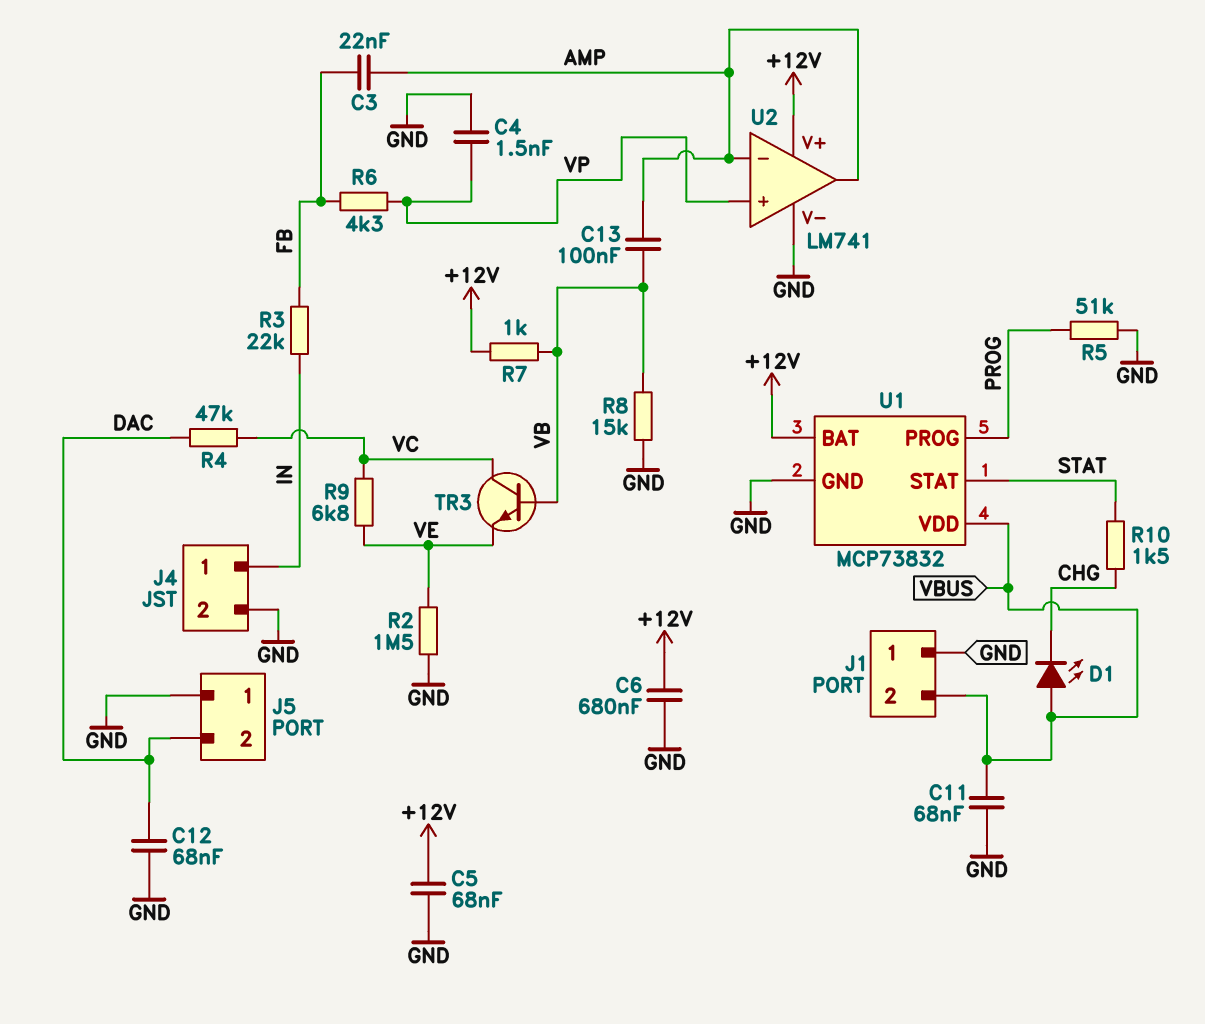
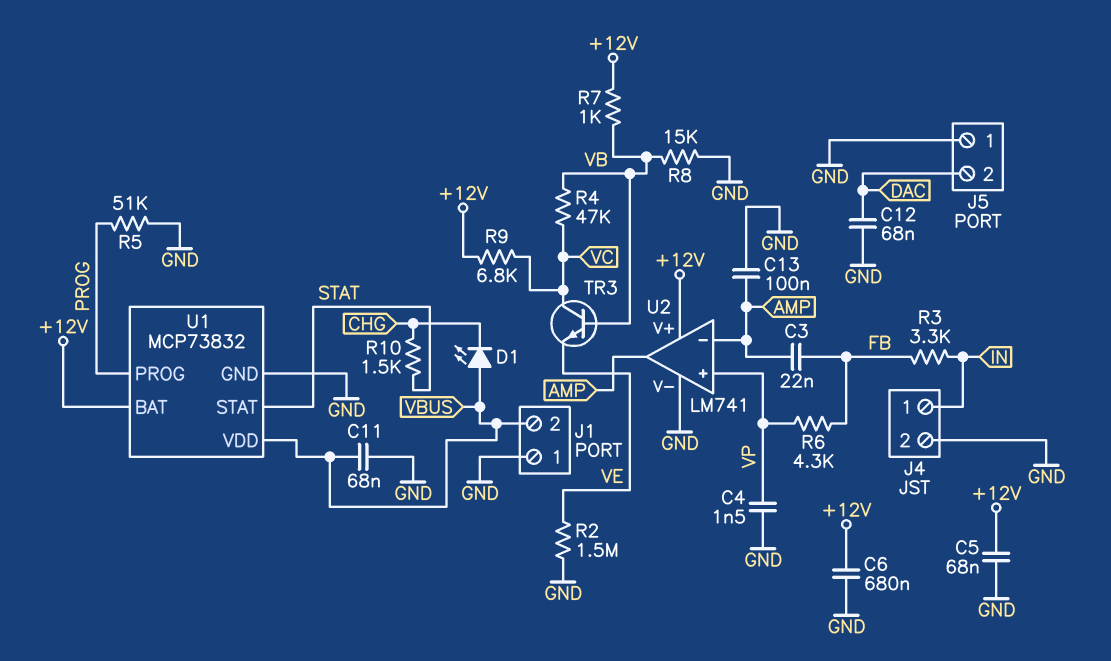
C13: 100nF (AMP, VB) -> 100nF (AMP, GND)
R3: 22k (FB, IN) -> 3.3k (FB, IN)
R4: 47k (DAC, VC) -> 47k (VB, VC)
R9: 6.8k (VC, VE) -> 6.8k (+12V, VC)

